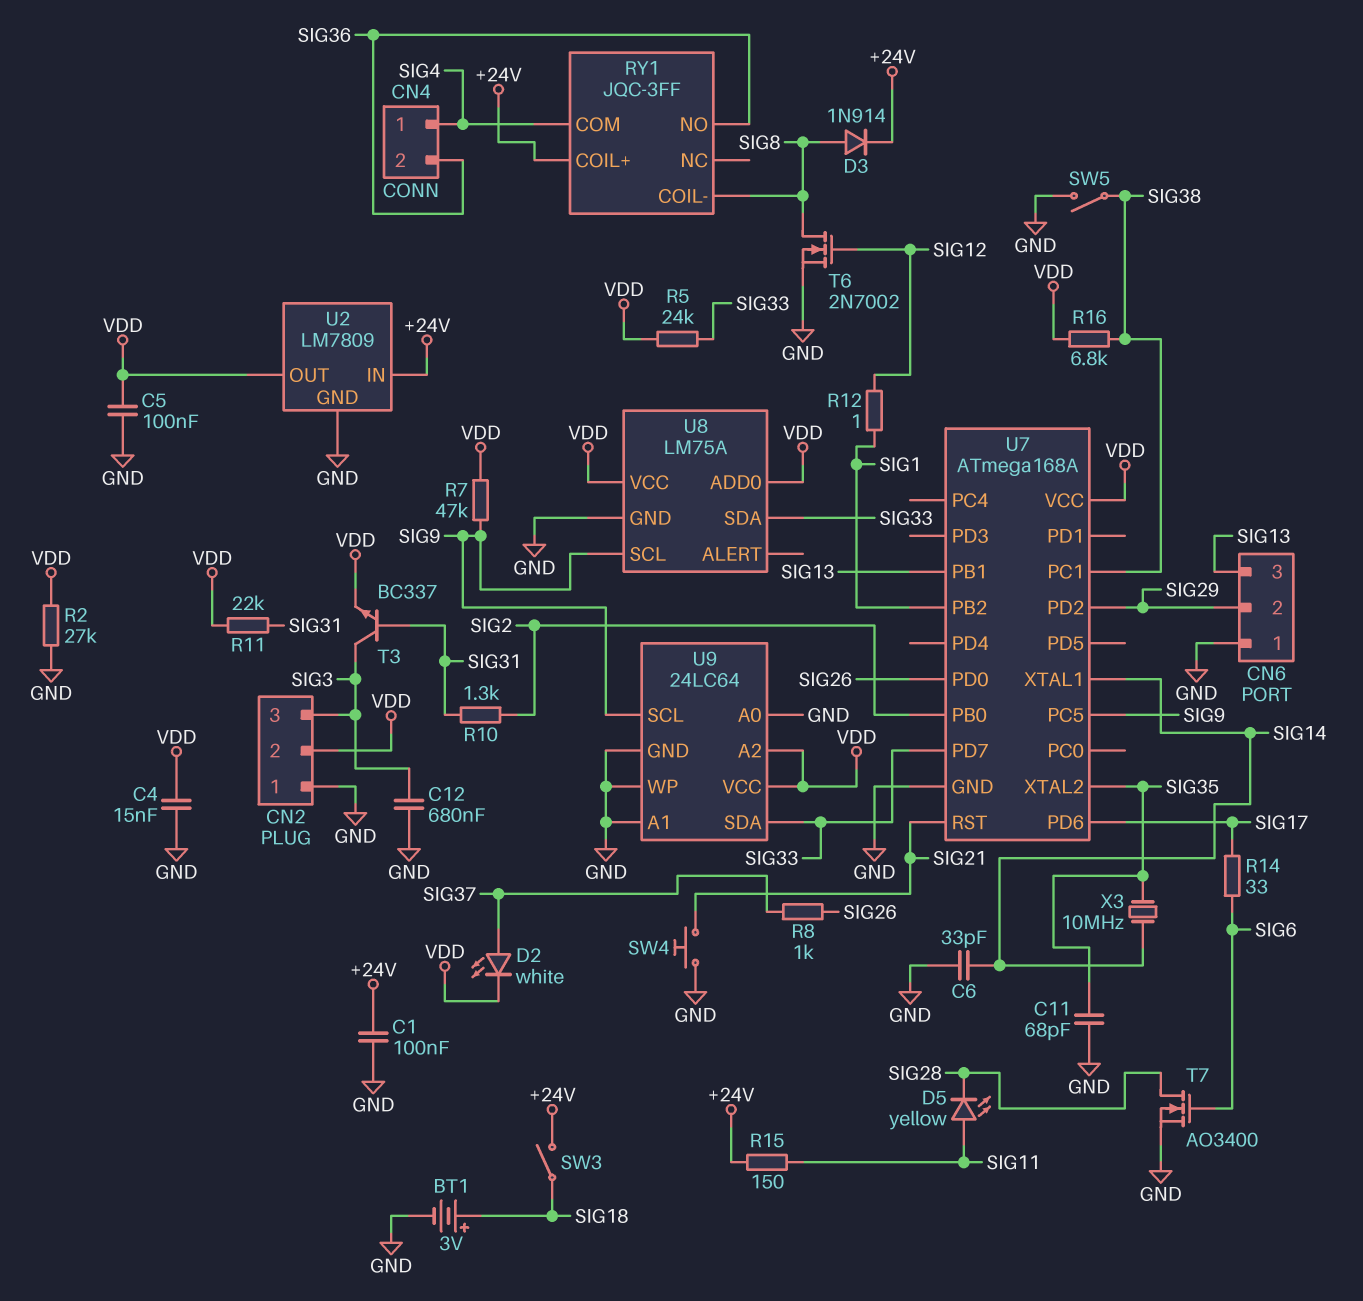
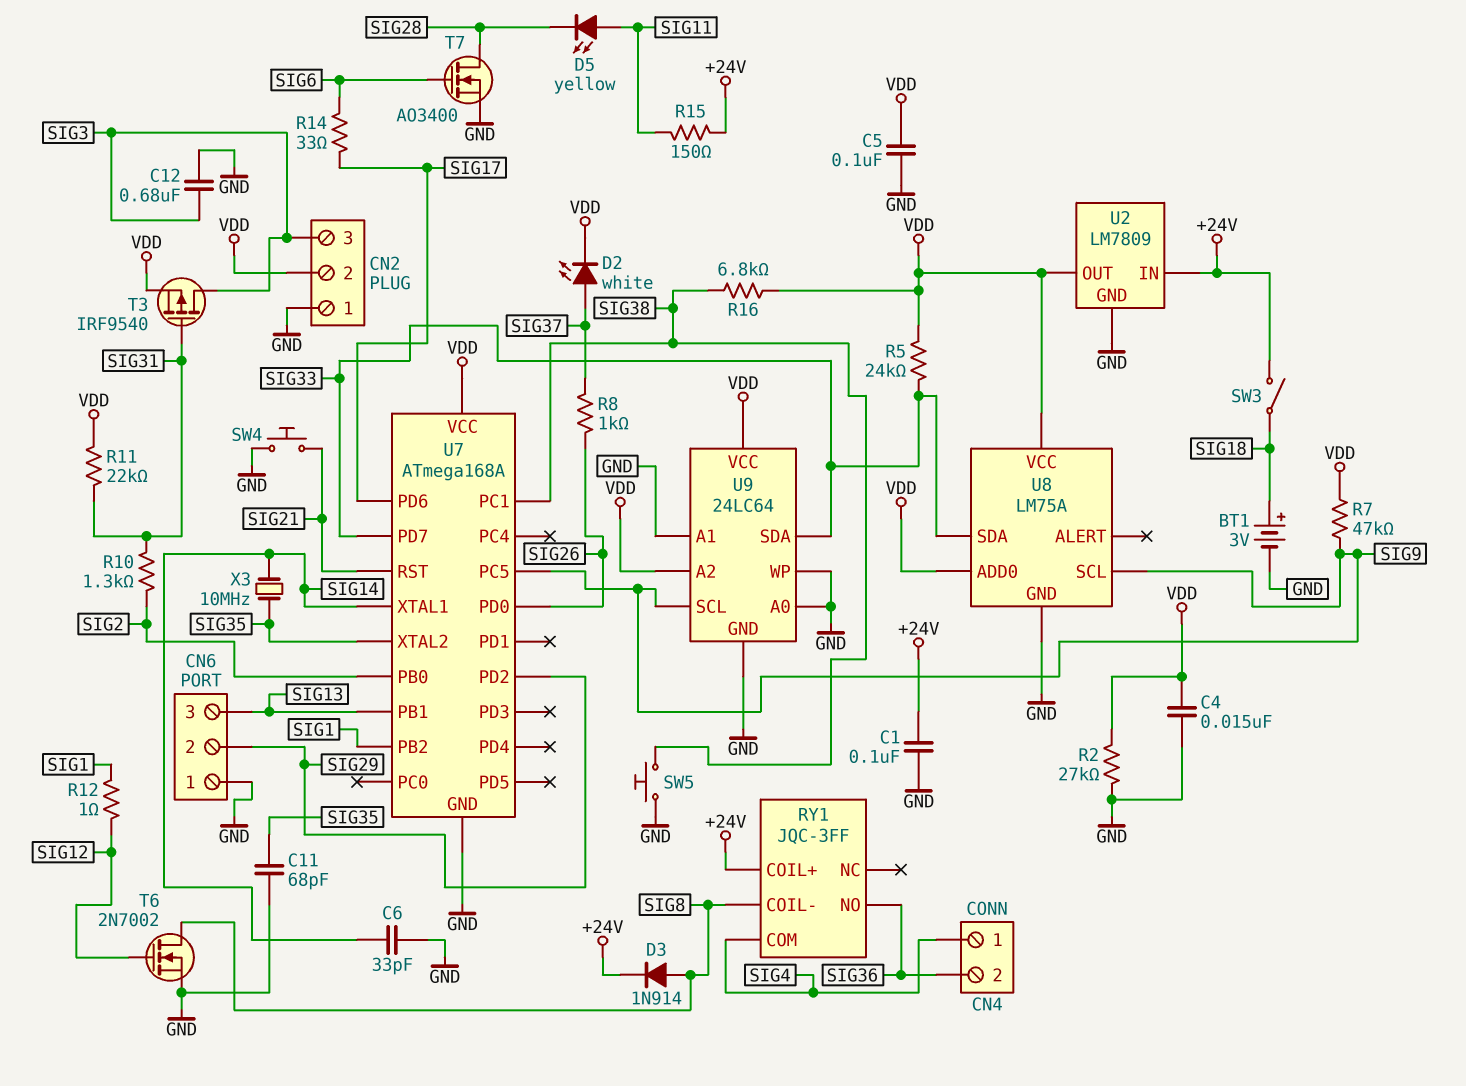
SW5: switch (GND, SIG38) -> button (GND, SIG38)
T3: NPN BC337 (B SIG31, C SIG3, E VDD) -> PMOS IRF9540 (G SIG31, D SIG3, S VDD)

